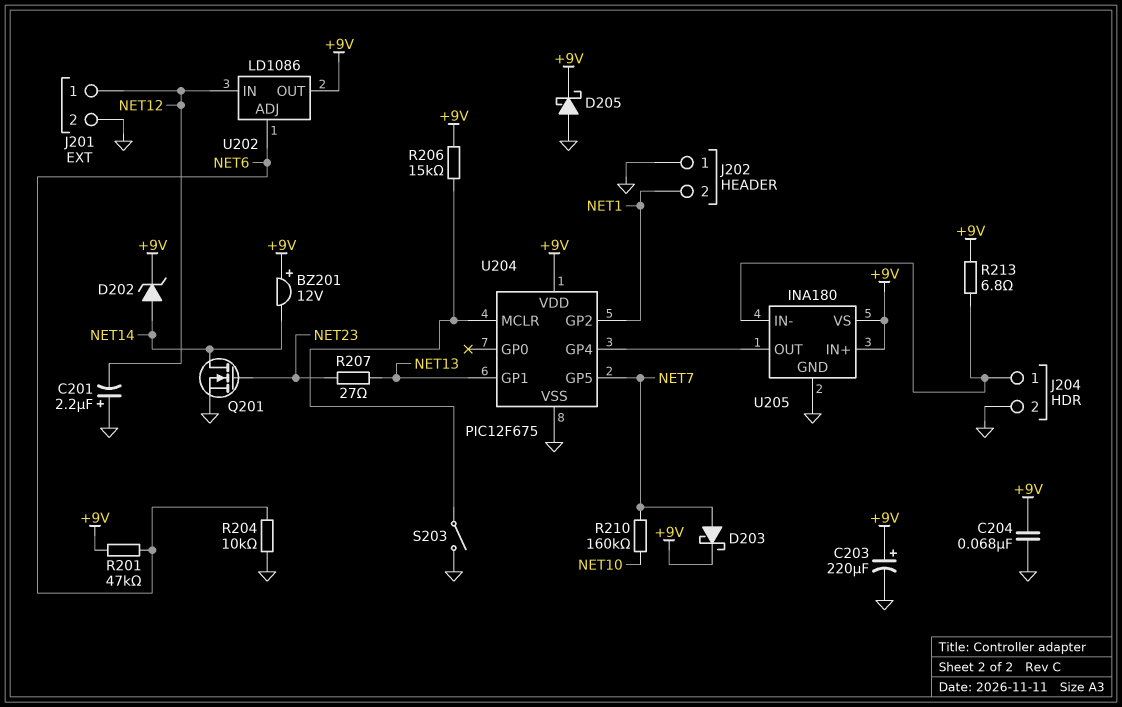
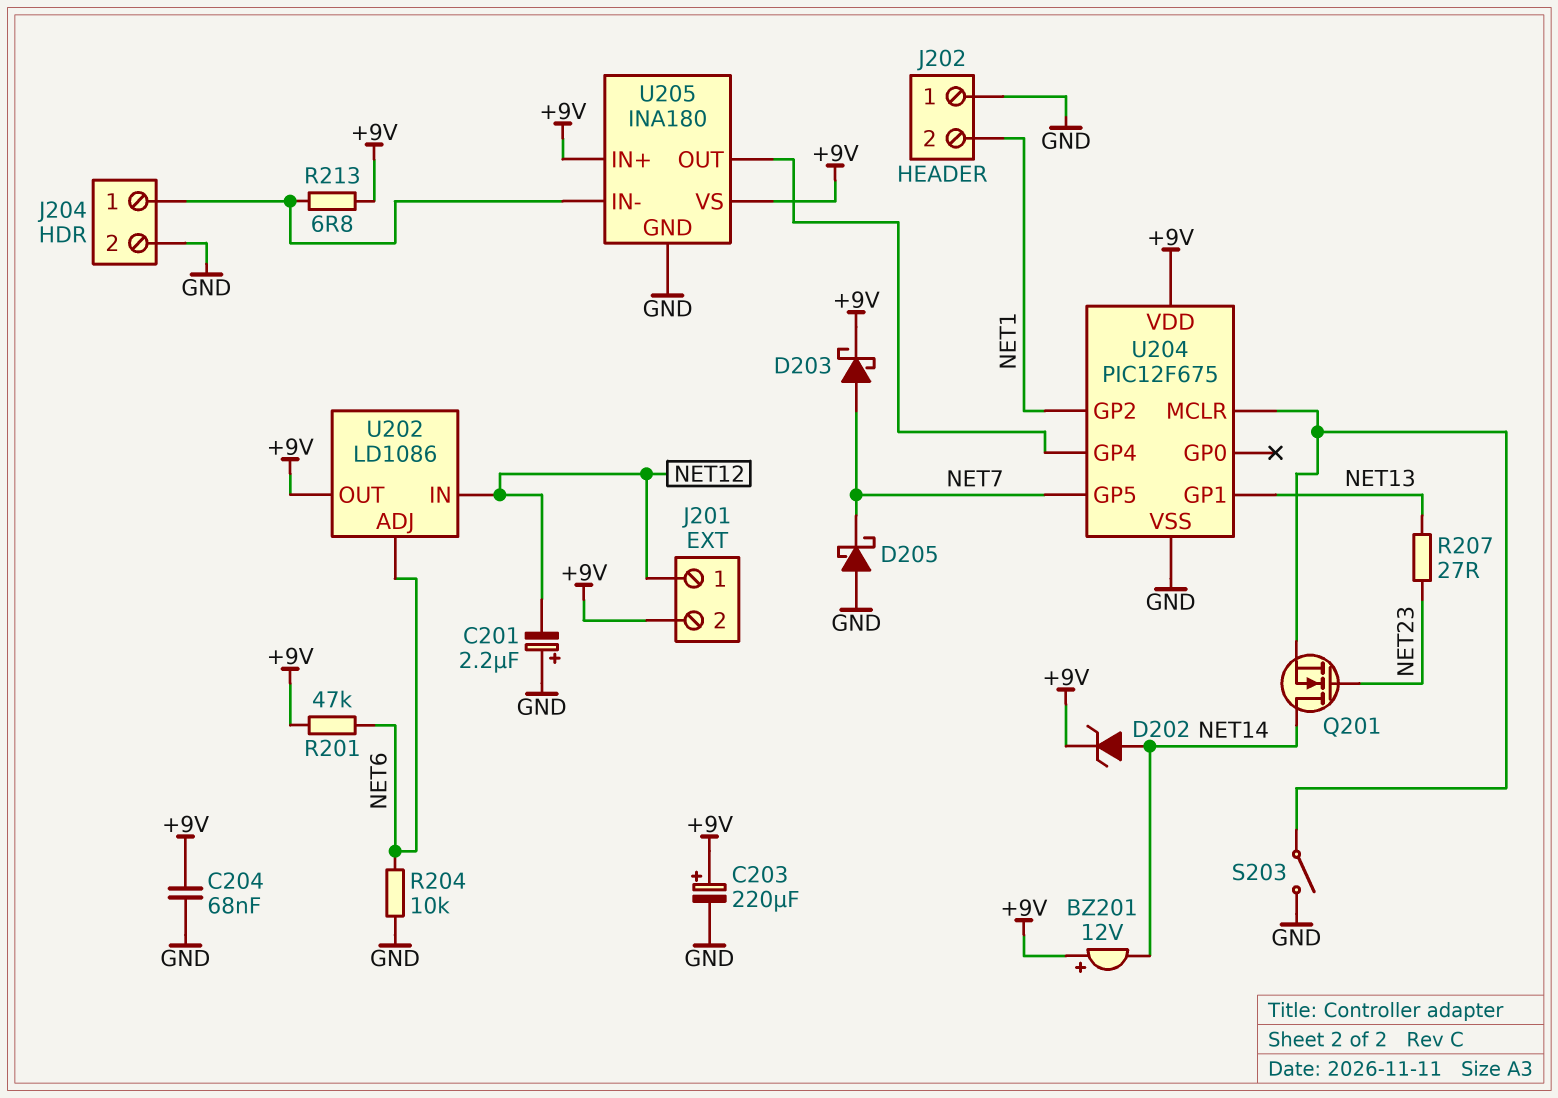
D205: schottky (A GND, K +9V) -> schottky (A GND, K NET7)
J201 pin 2: GND -> +9V
Q201: NMOS (G NET23, D NET14, S GND) -> NMOS (G NET23, D NET14, S U204/MCLR)
R206: 15k (+9V, U204/MCLR) -> none
R210: 160k (NET7, NET10) -> none

